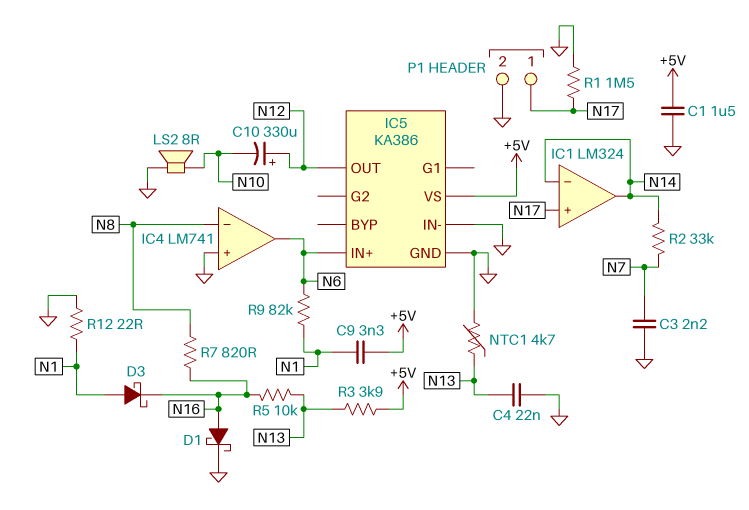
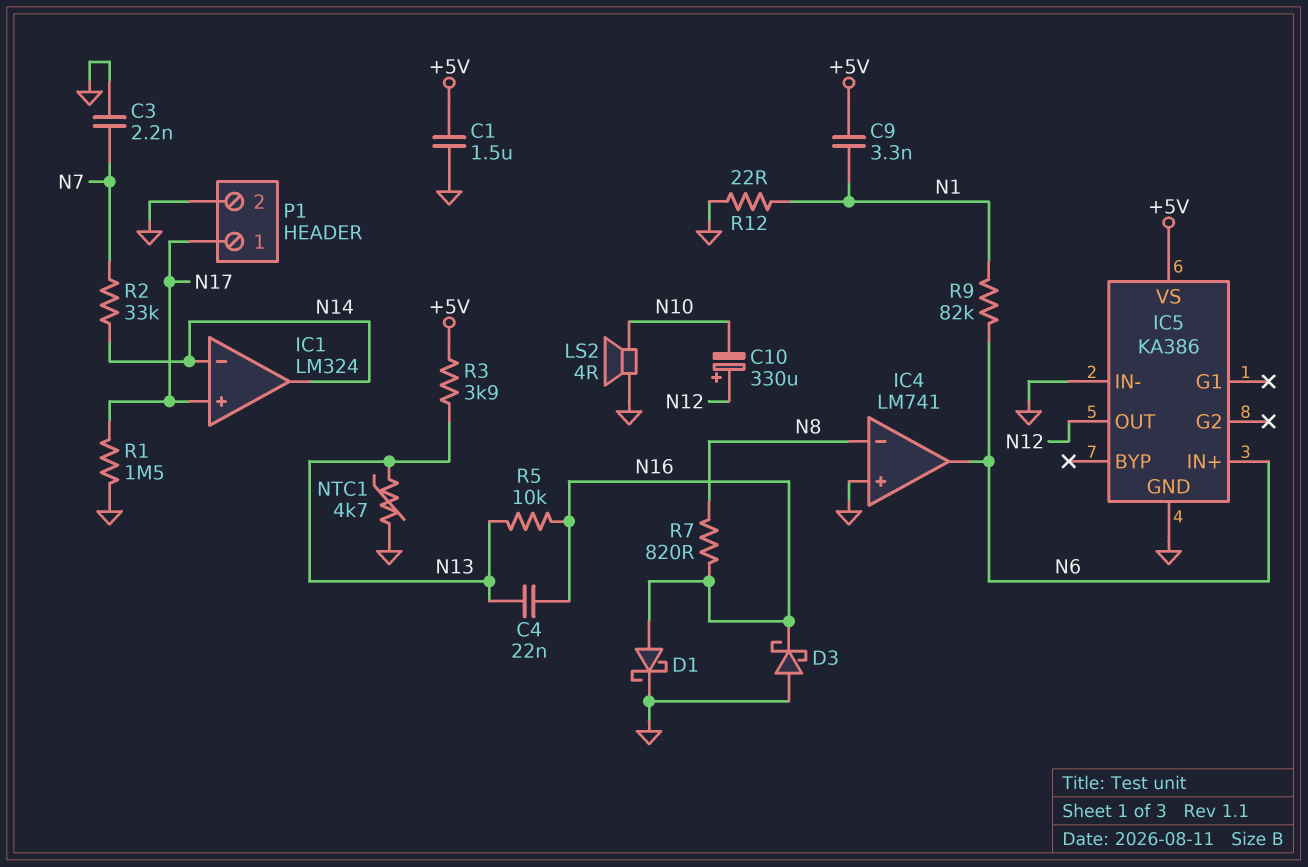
C4: 22nF (GND, N13) -> 22nF (N13, N16)
D3: schottky (A N1, K N16) -> schottky (A GND, K N16)
LS2: speaker 8R (GND, N10) -> speaker 4R (GND, N10)

